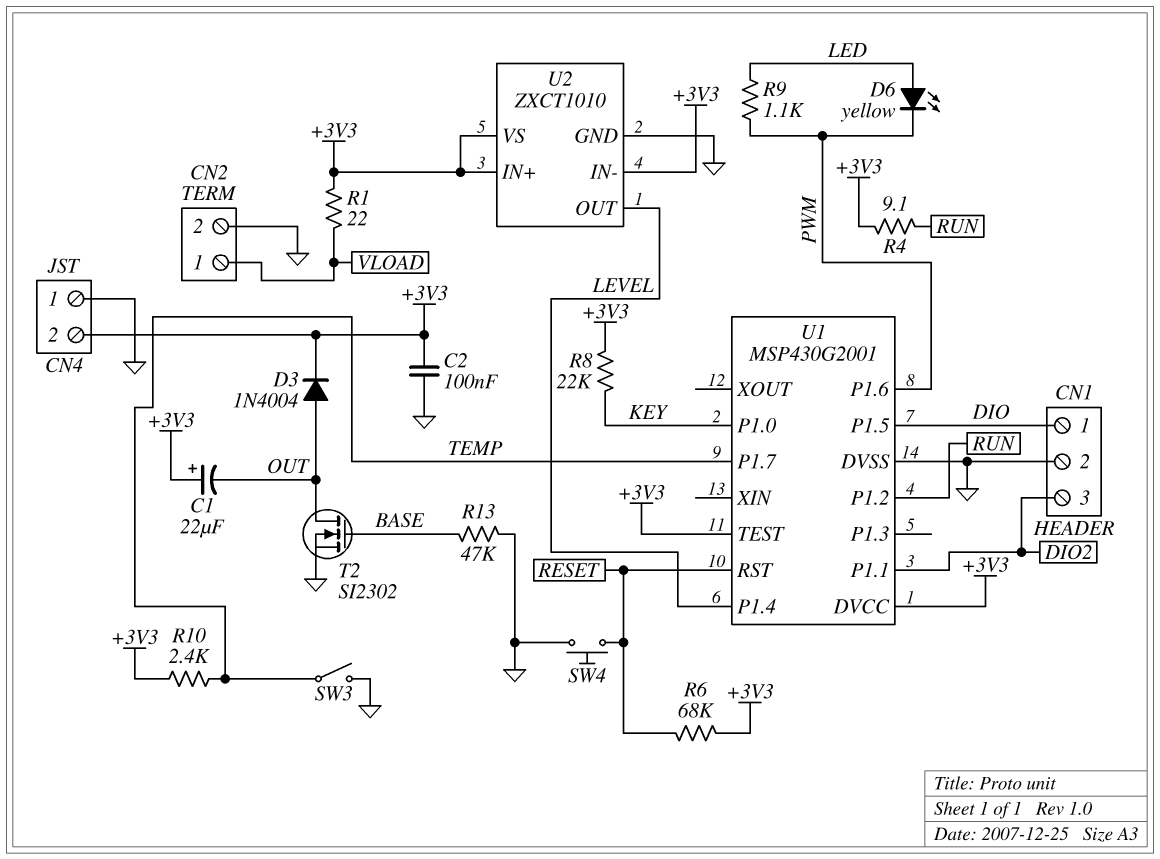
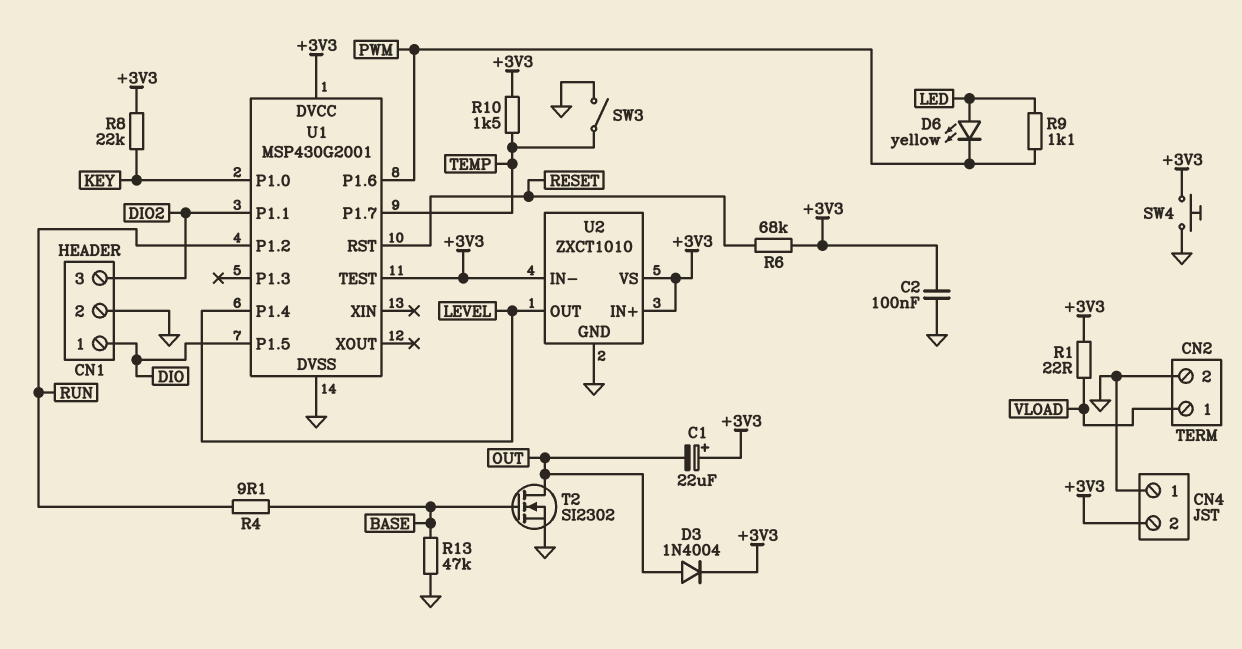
R4: 9.1 (+3V3, RUN) -> 9.1 (BASE, RUN)
R10: 2.4k (+3V3, TEMP) -> 1.5k (+3V3, TEMP)
SW4: button (GND, RESET) -> button (+3V3, GND)

